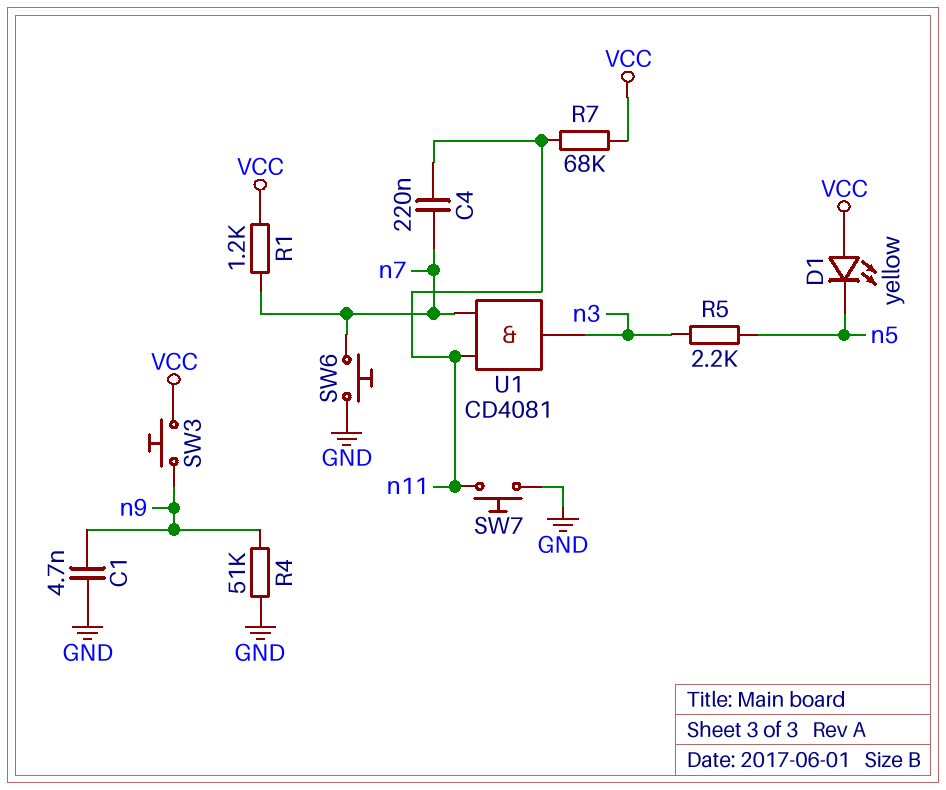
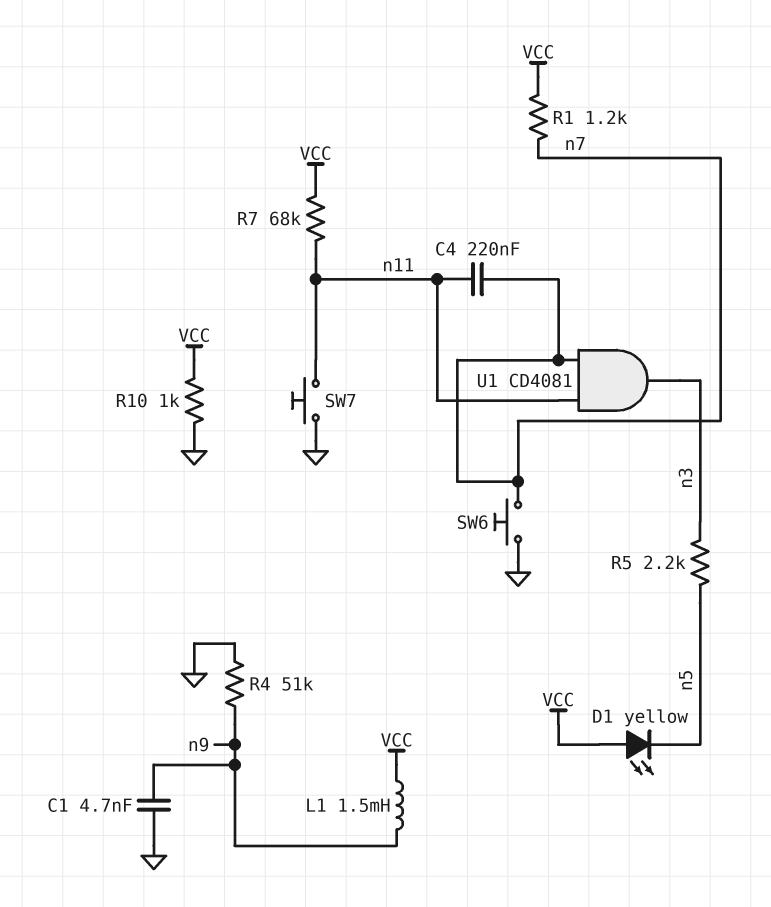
L1: none -> 1.5mH (VCC, n9)
R10: none -> 1k (GND, VCC)
SW3: button (VCC, n9) -> none

